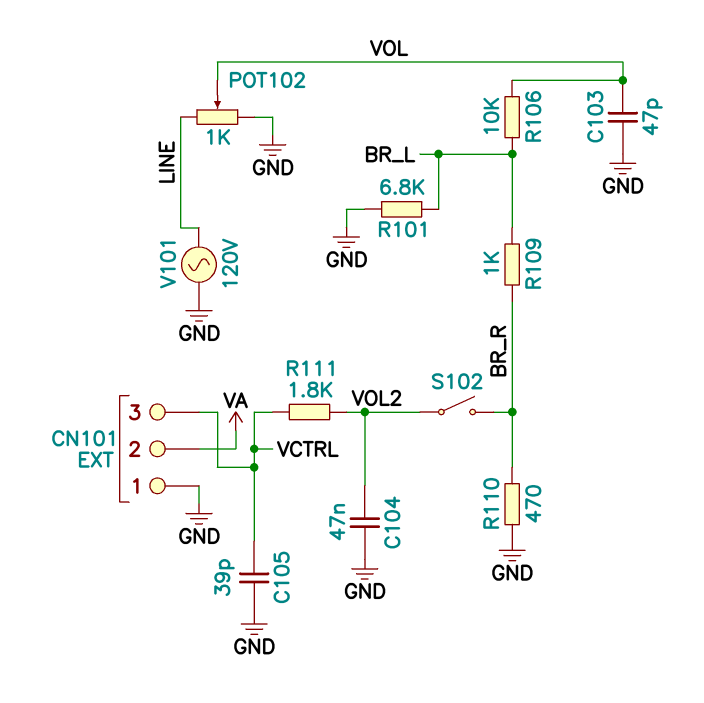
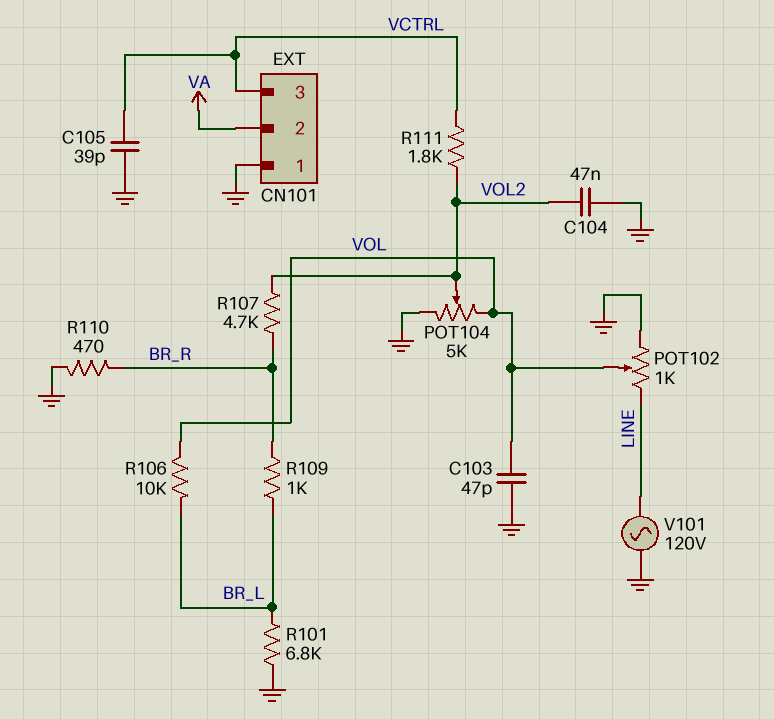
POT104: none -> 5k (GND, VOL, wiper VOL2)
R107: none -> 4.7k (BR_R, VOL2)
S102: switch (BR_R, VOL2) -> none

